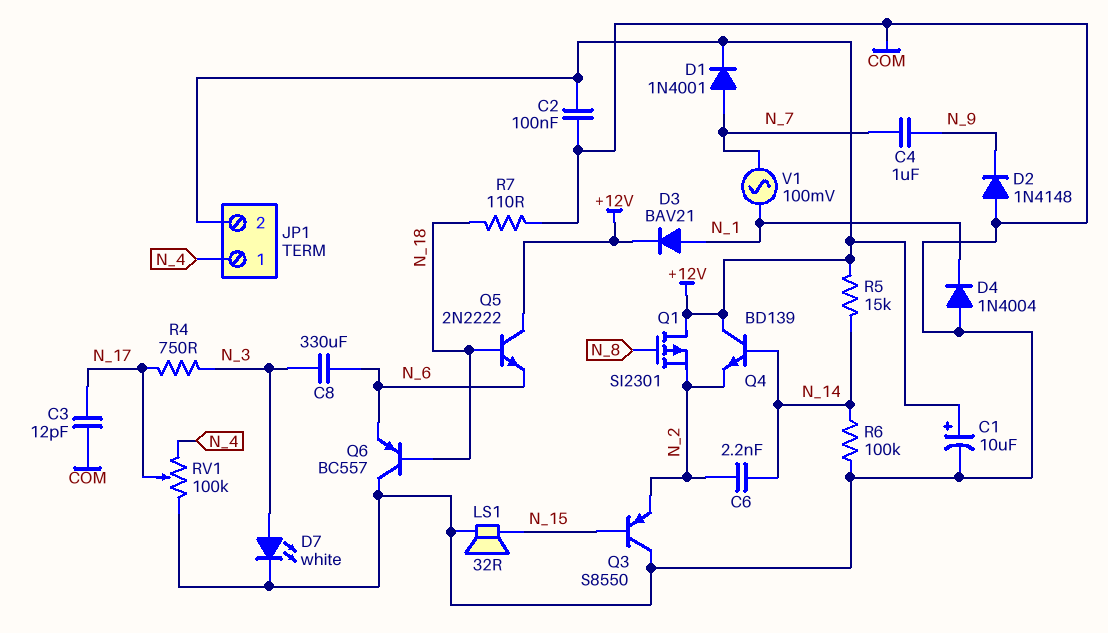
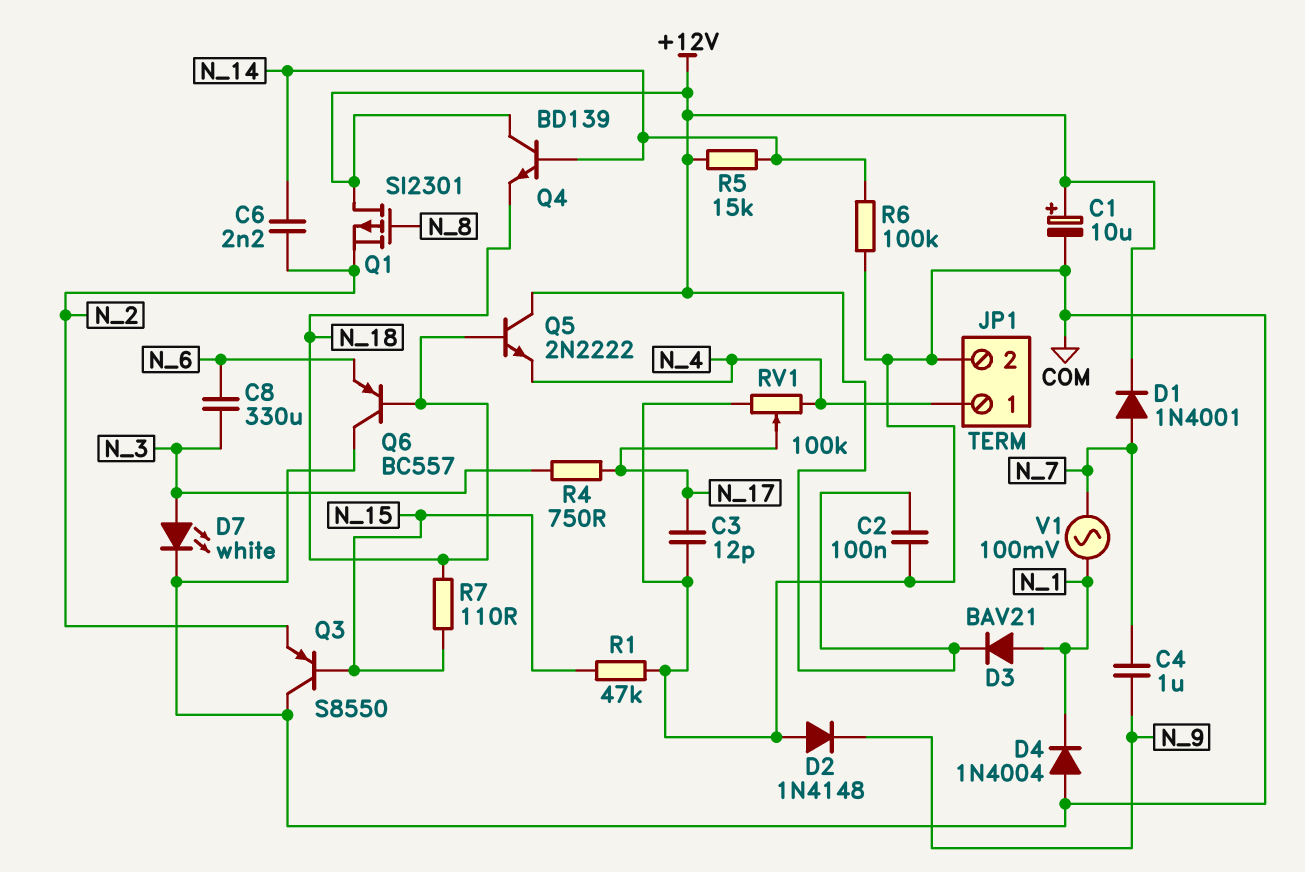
JP1 pin 2: +12V -> COM
LS1: speaker 32R (COM, N_15) -> none
Q4: NPN BD139 (B N_14, C +12V, E N_2) -> NPN BD139 (B N_14, C +12V, E N_18)
Q5: NPN 2N2222 (B N_18, C +12V, E N_6) -> NPN 2N2222 (B N_18, C +12V, E N_4)
R1: none -> 47k (COM, N_15)
R7: 110 (COM, N_18) -> 110 (N_15, N_18)

